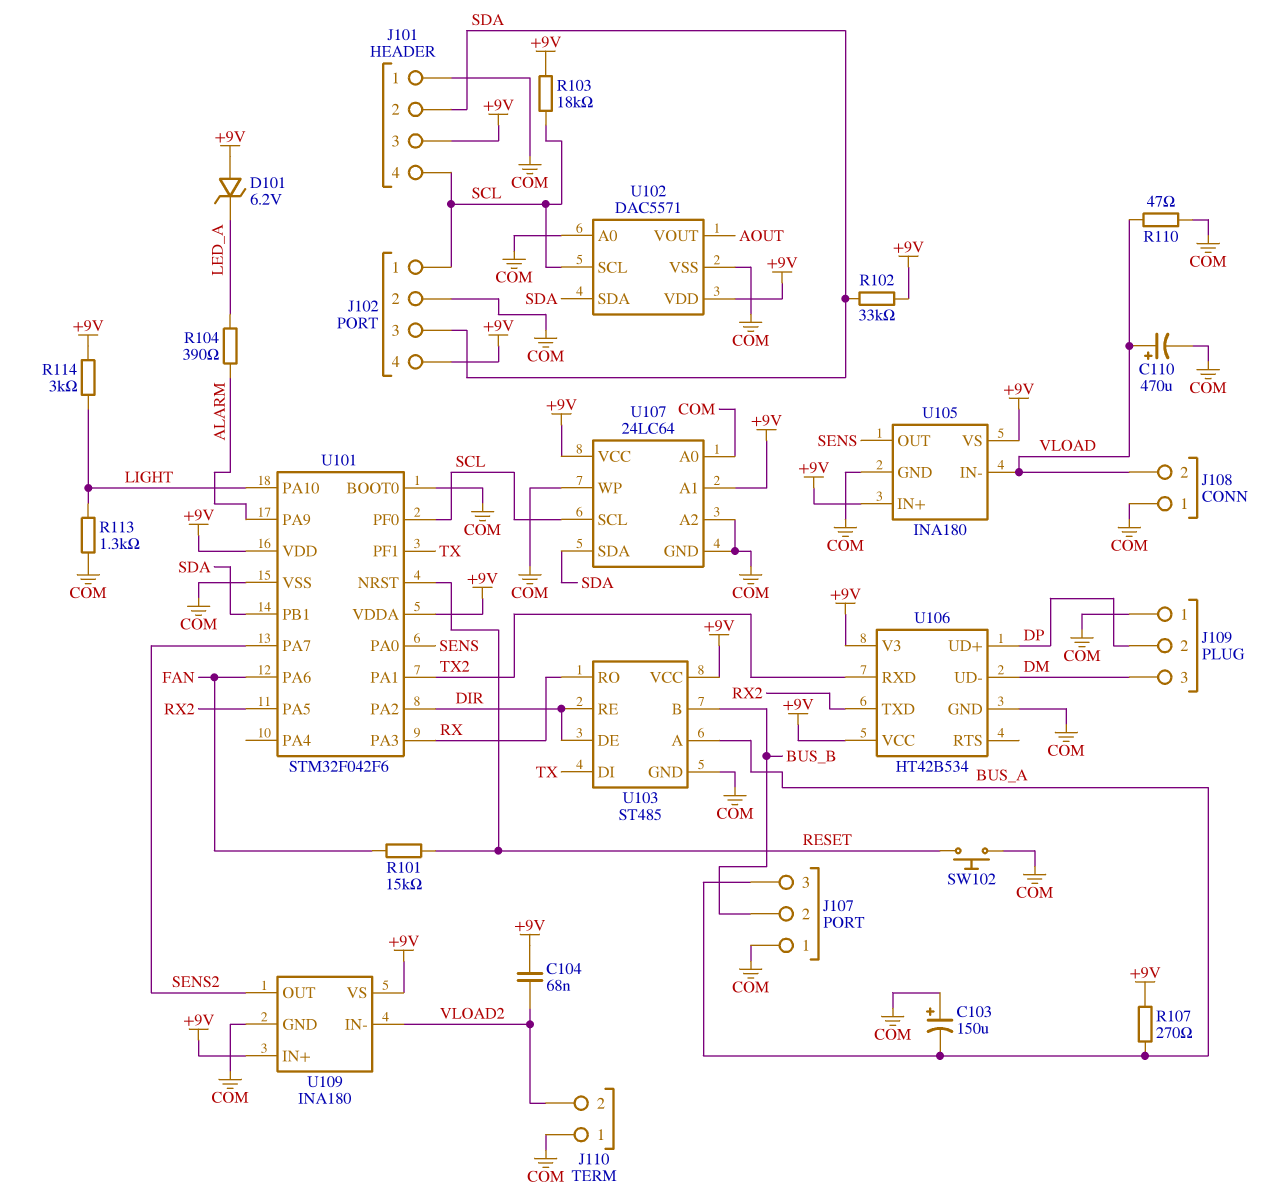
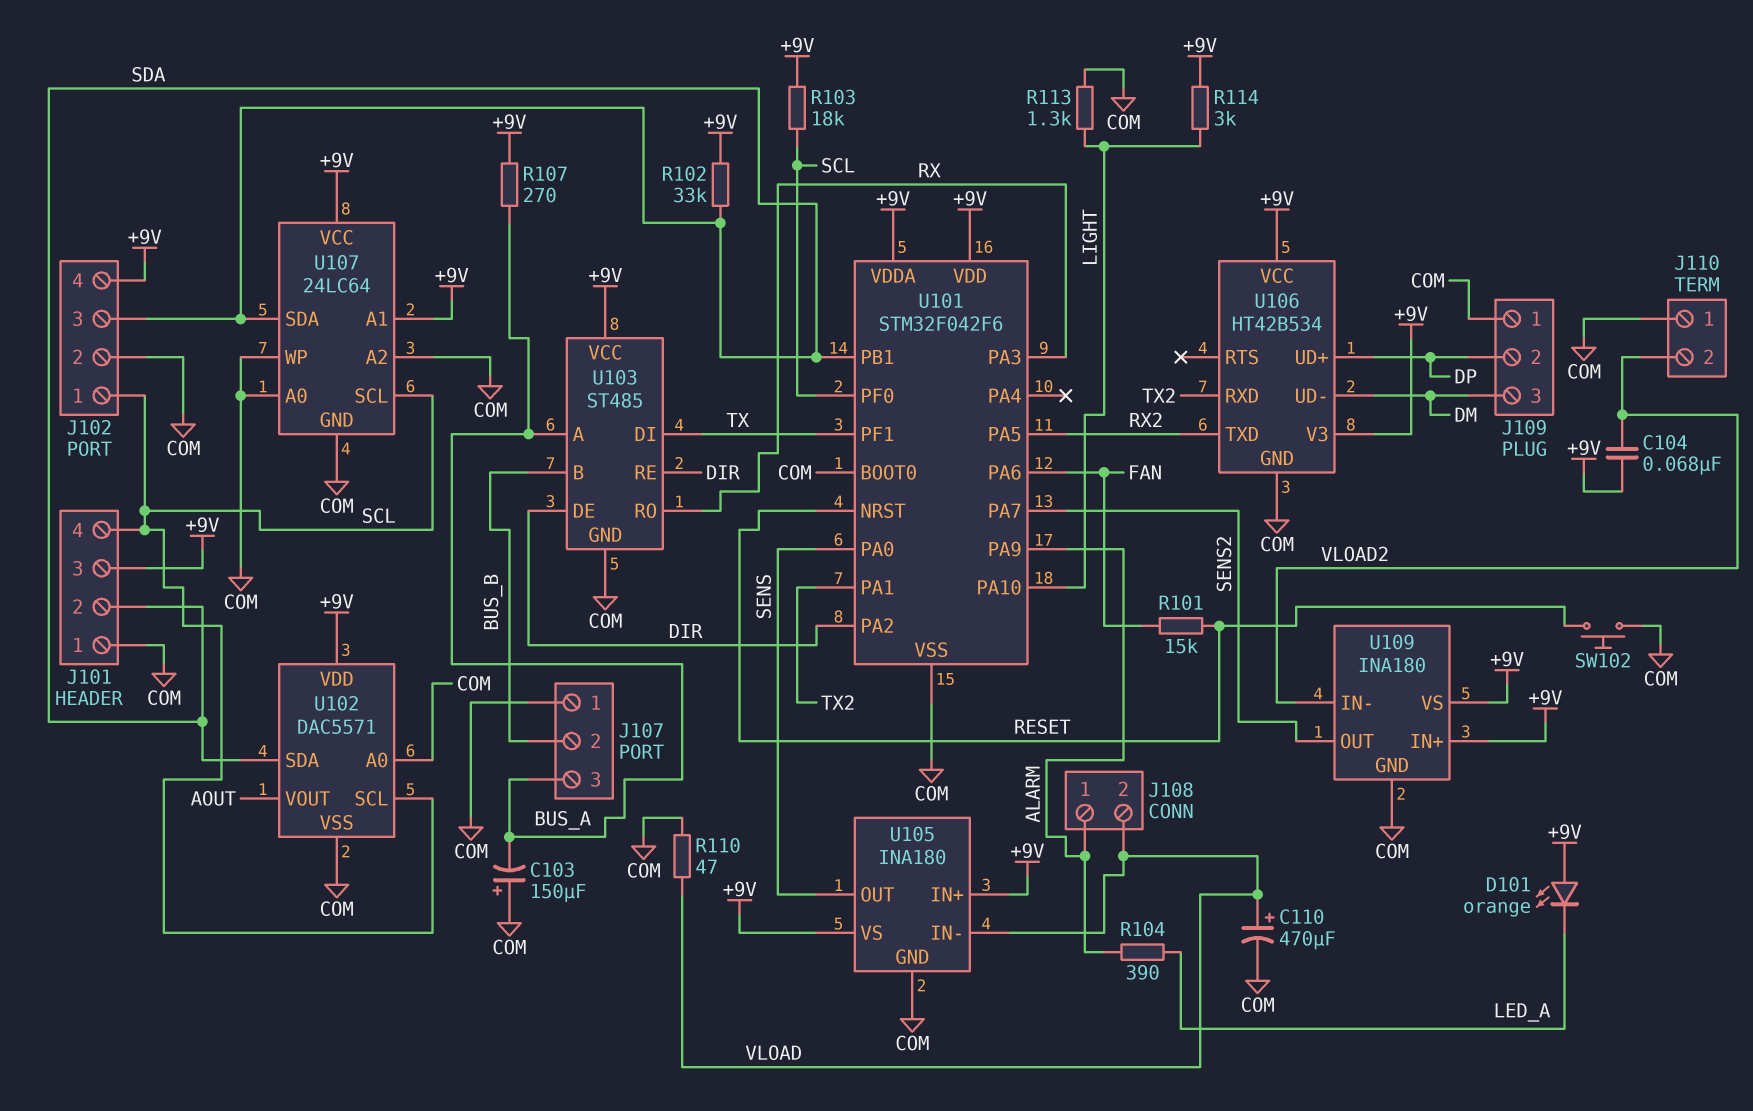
D101: zener 6.2V (A +9V, K LED_A) -> LED orange (A +9V, K LED_A)
J108 pin 1: COM -> ALARM

